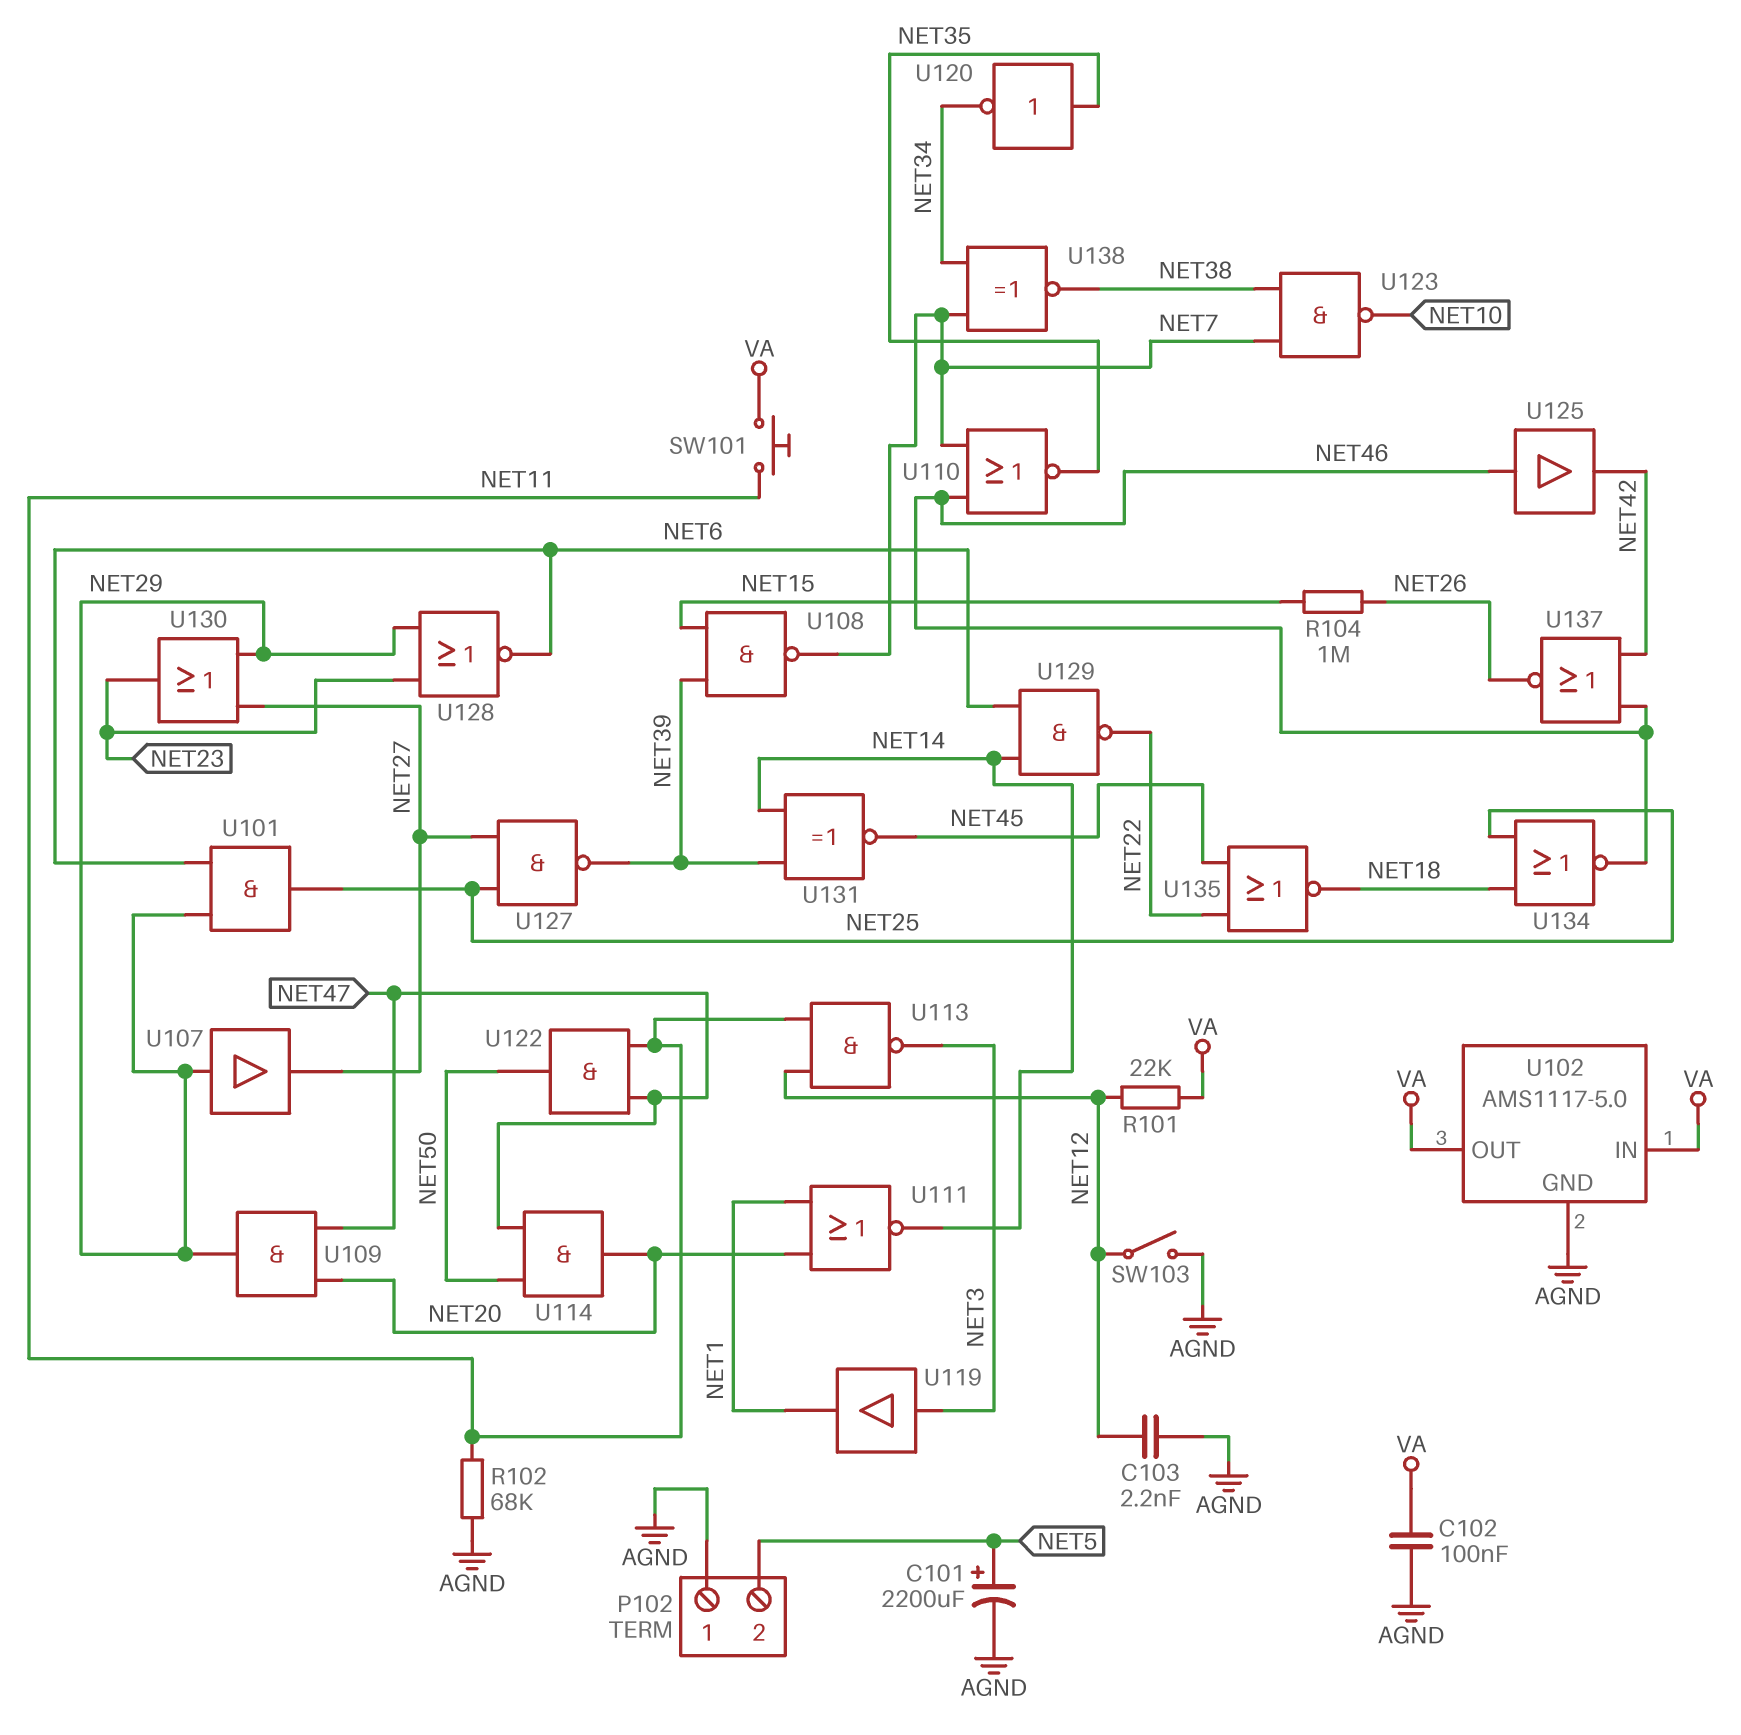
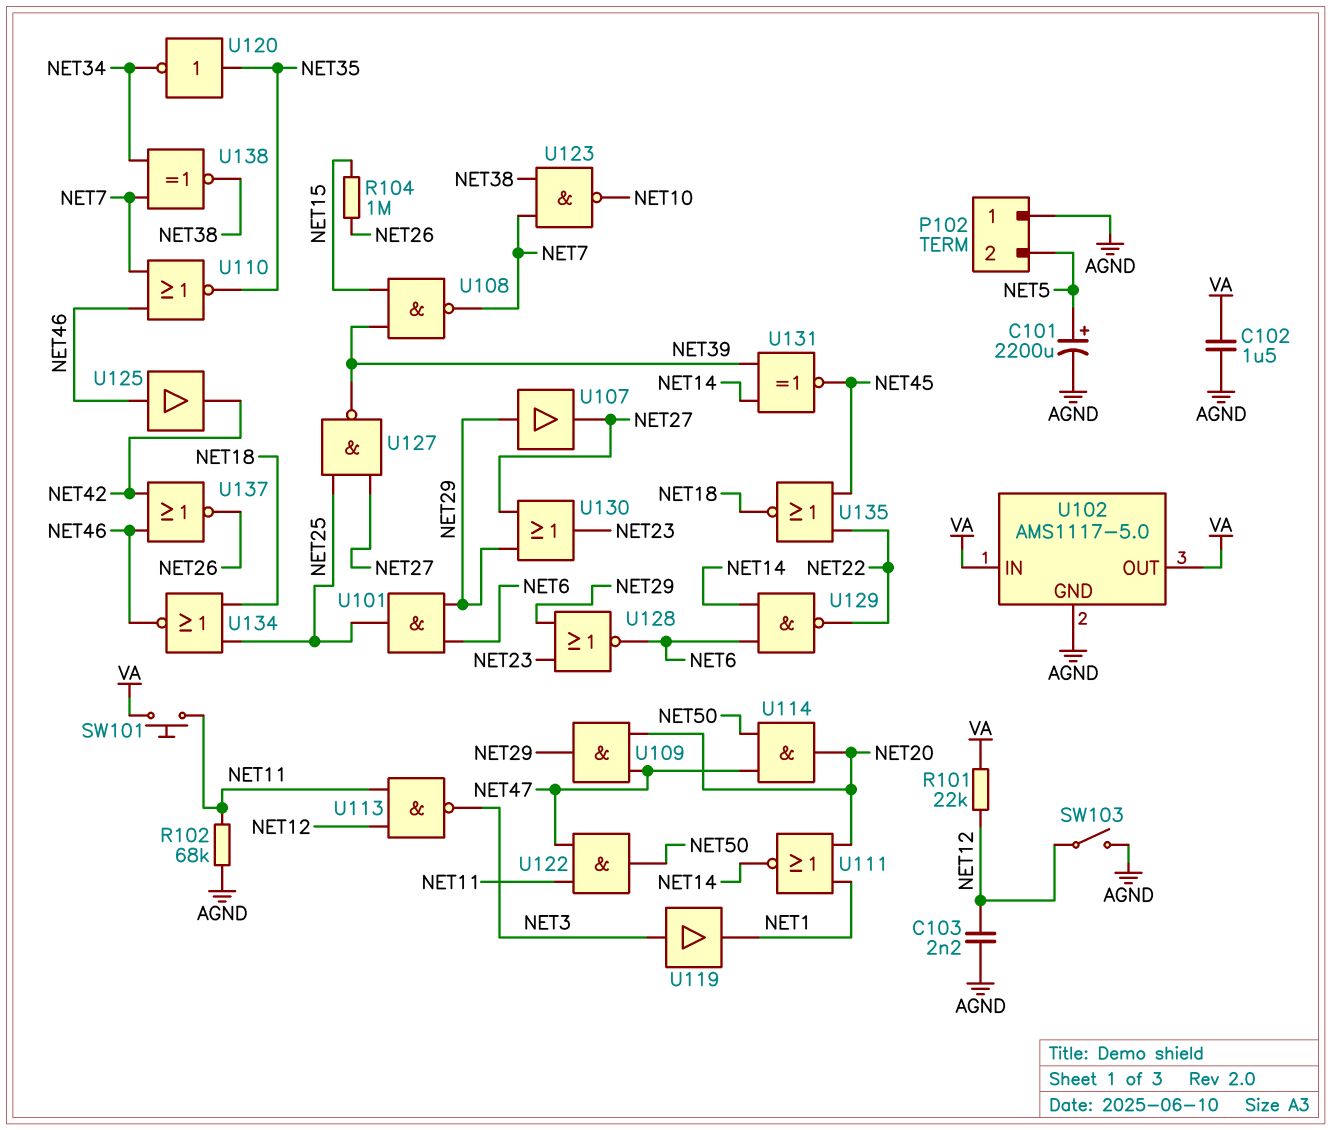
C102: 100nF (AGND, VA) -> 1.5uF (AGND, VA)

